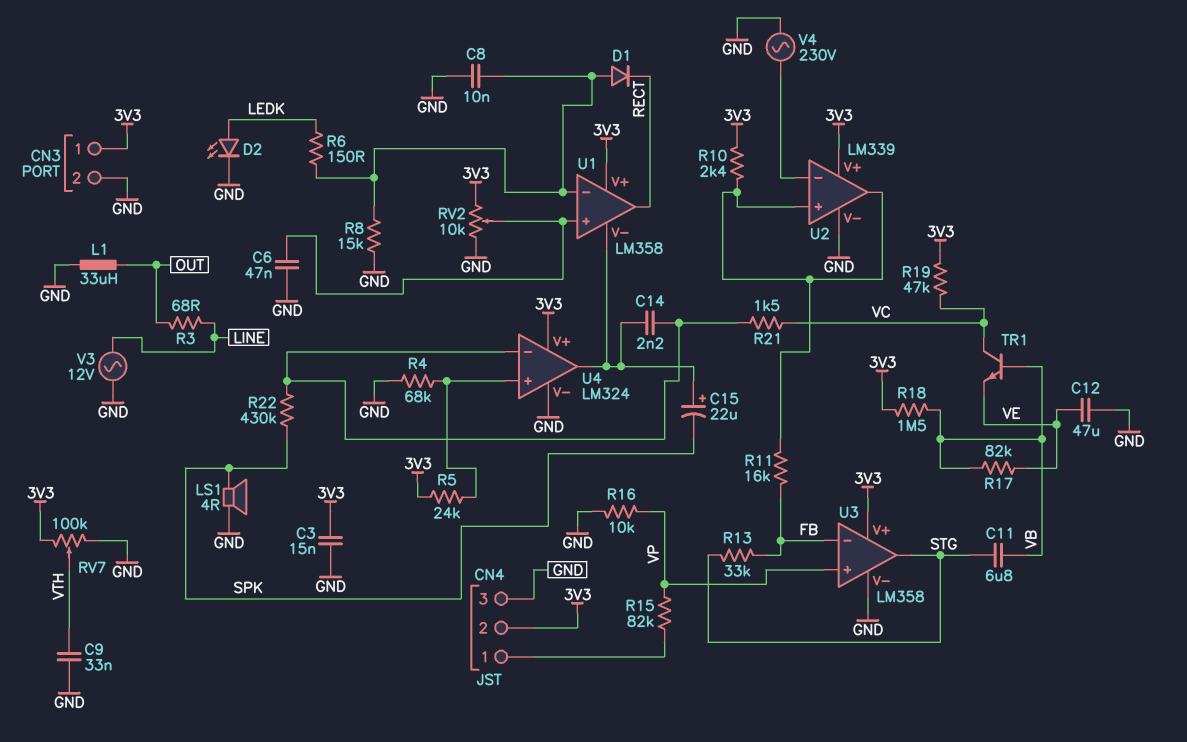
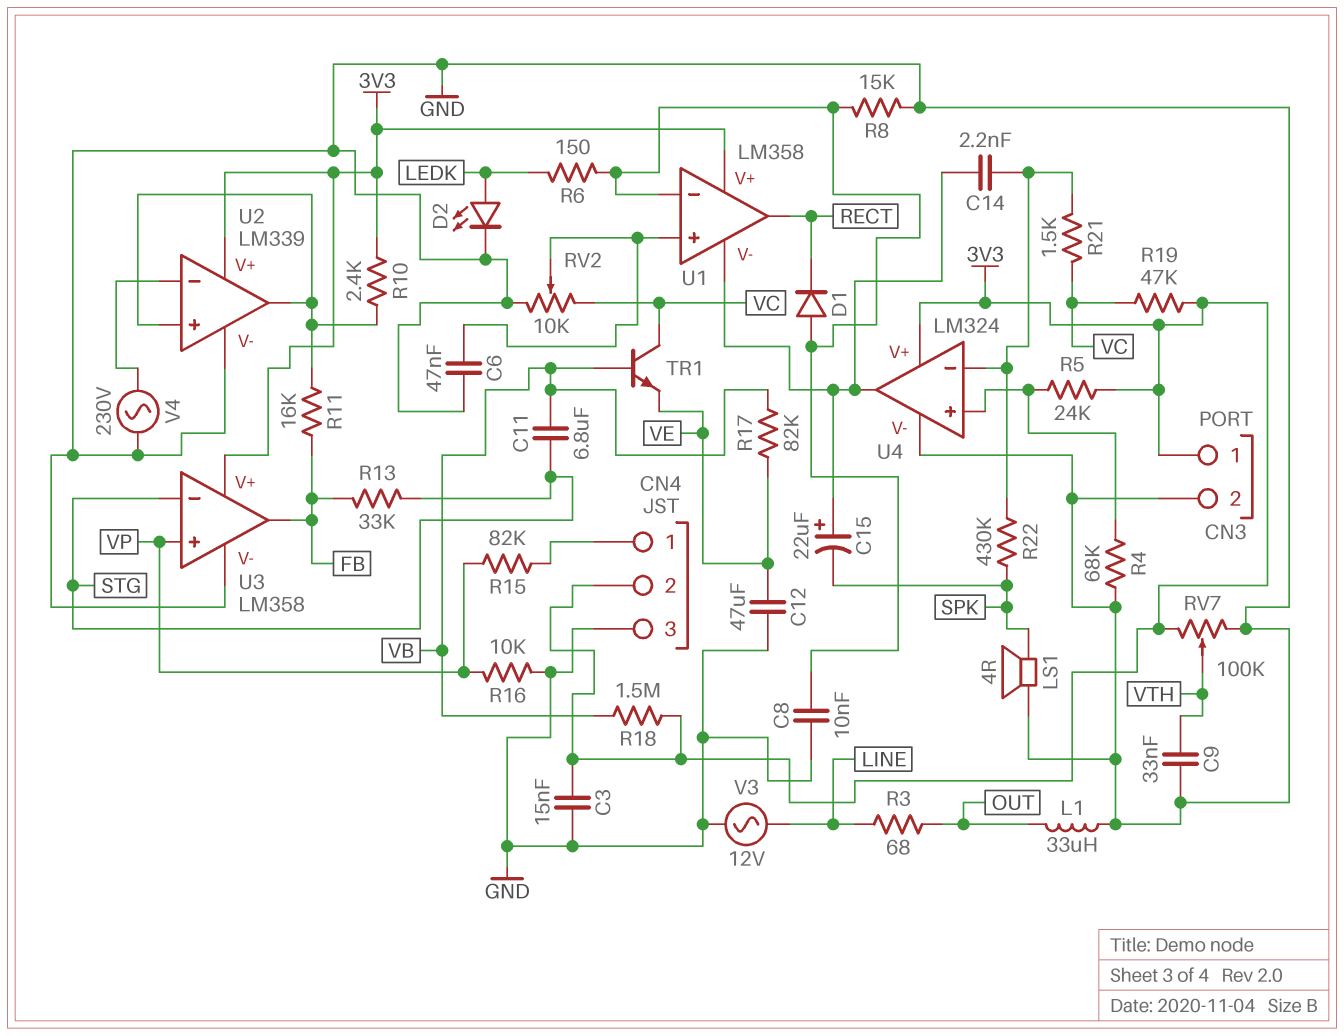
RV2: 10k (3V3, GND, wiper U1/in+) -> 10k (GND, VC, wiper U1/in+)
U3 pin in-: FB -> STG
U3 pin out: STG -> FB

